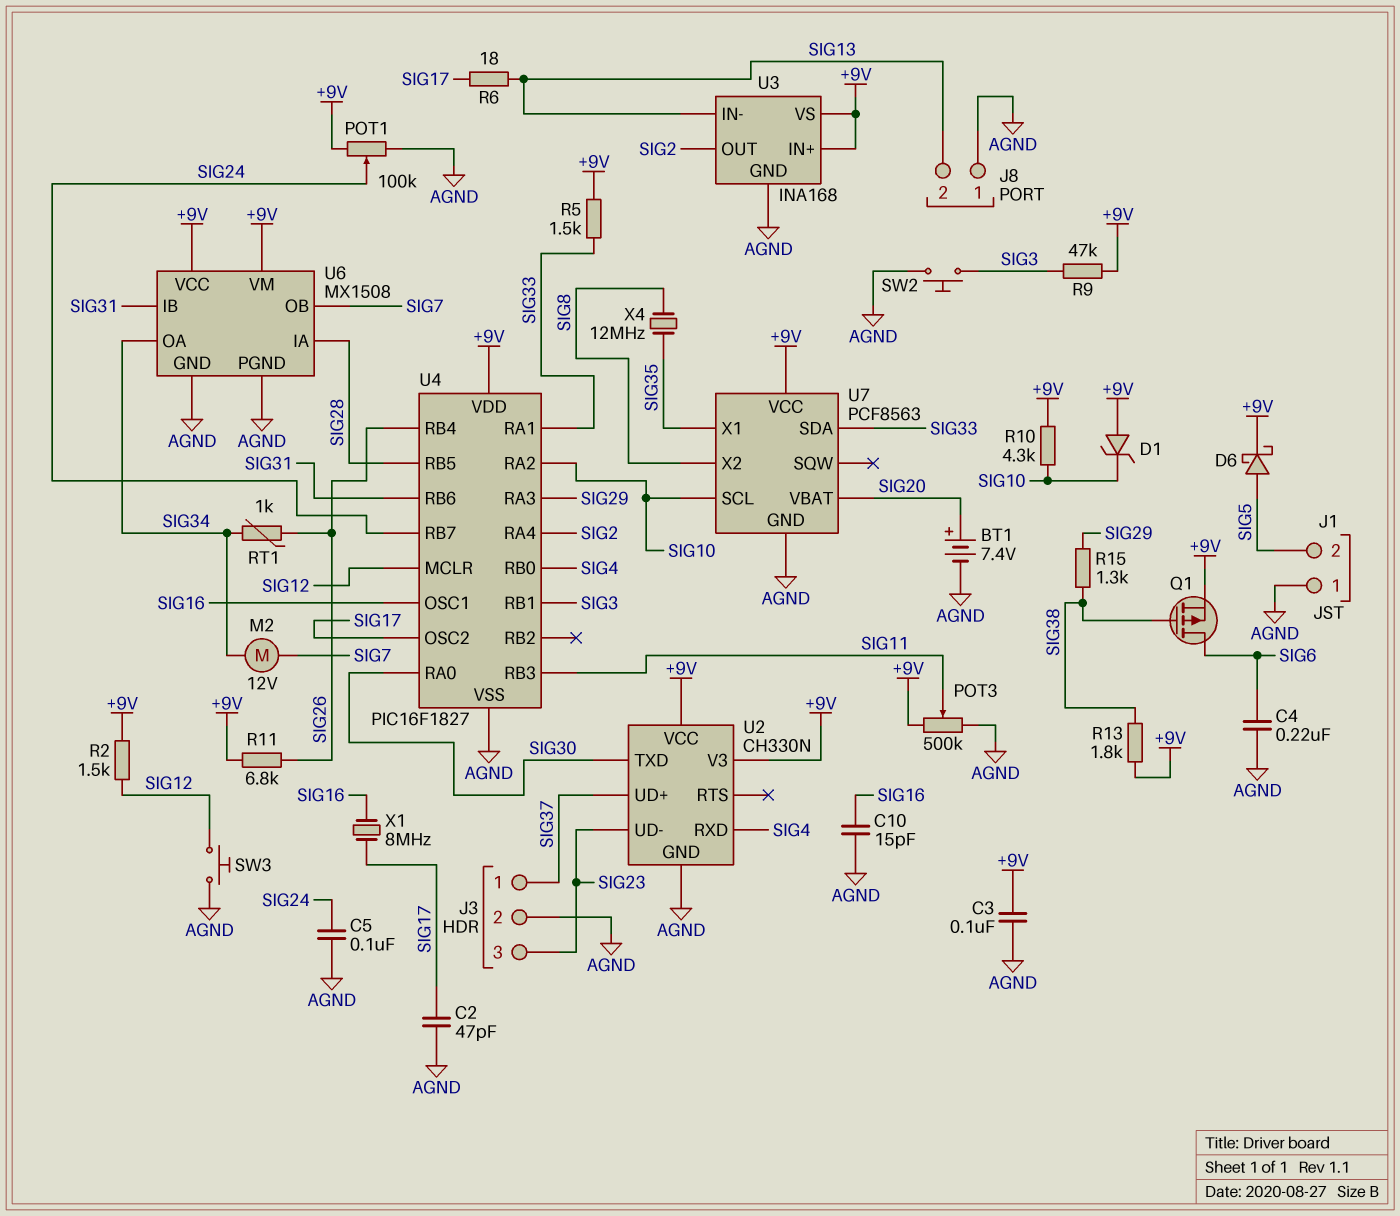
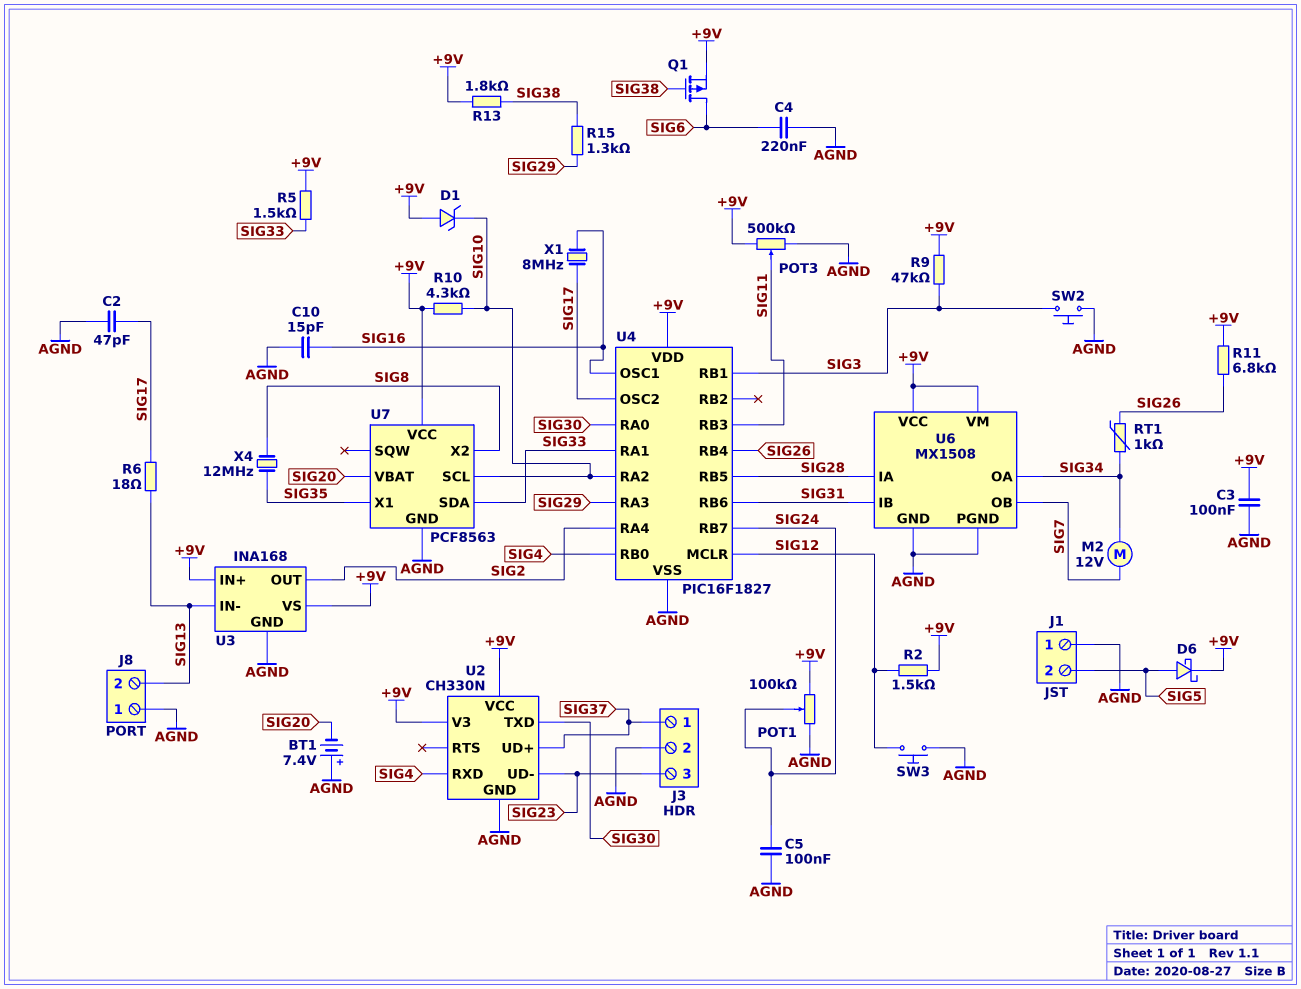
BT1: 7.4V (plus SIG20, minus AGND) -> 7.4V (plus AGND, minus SIG20)

